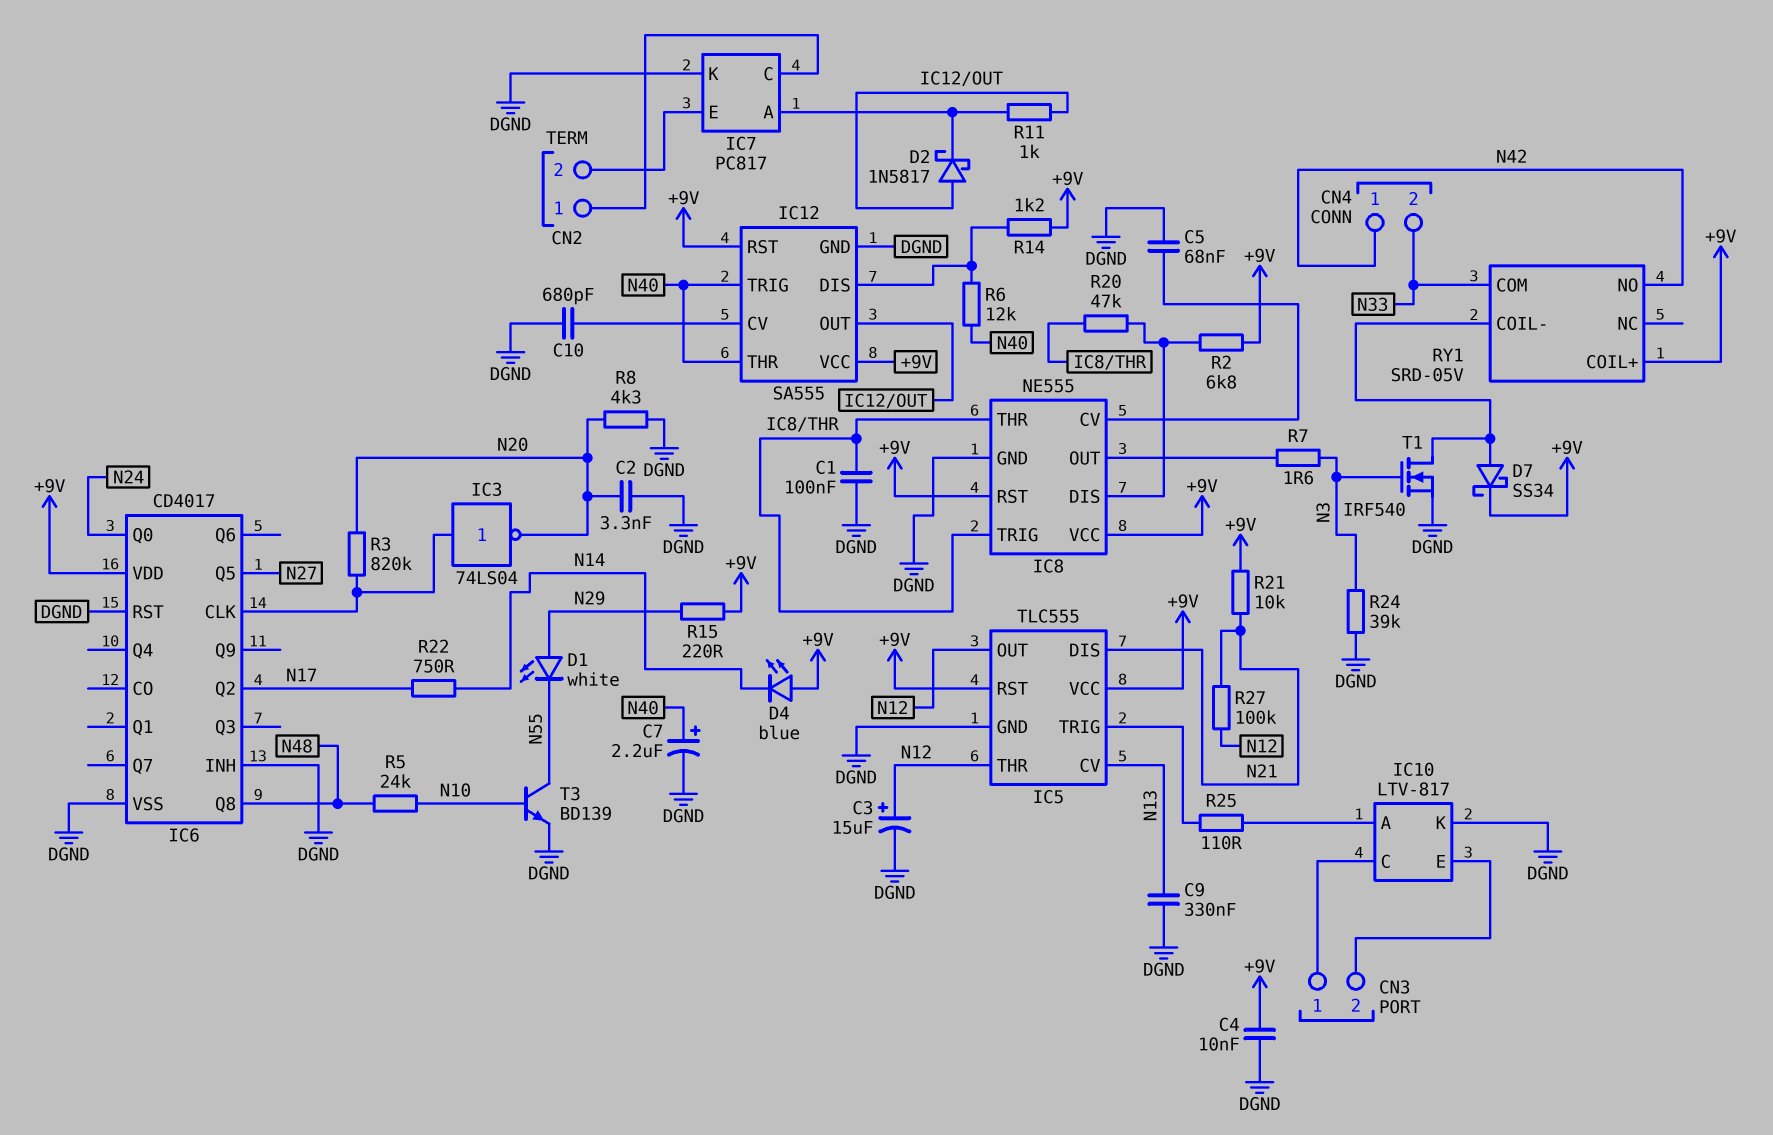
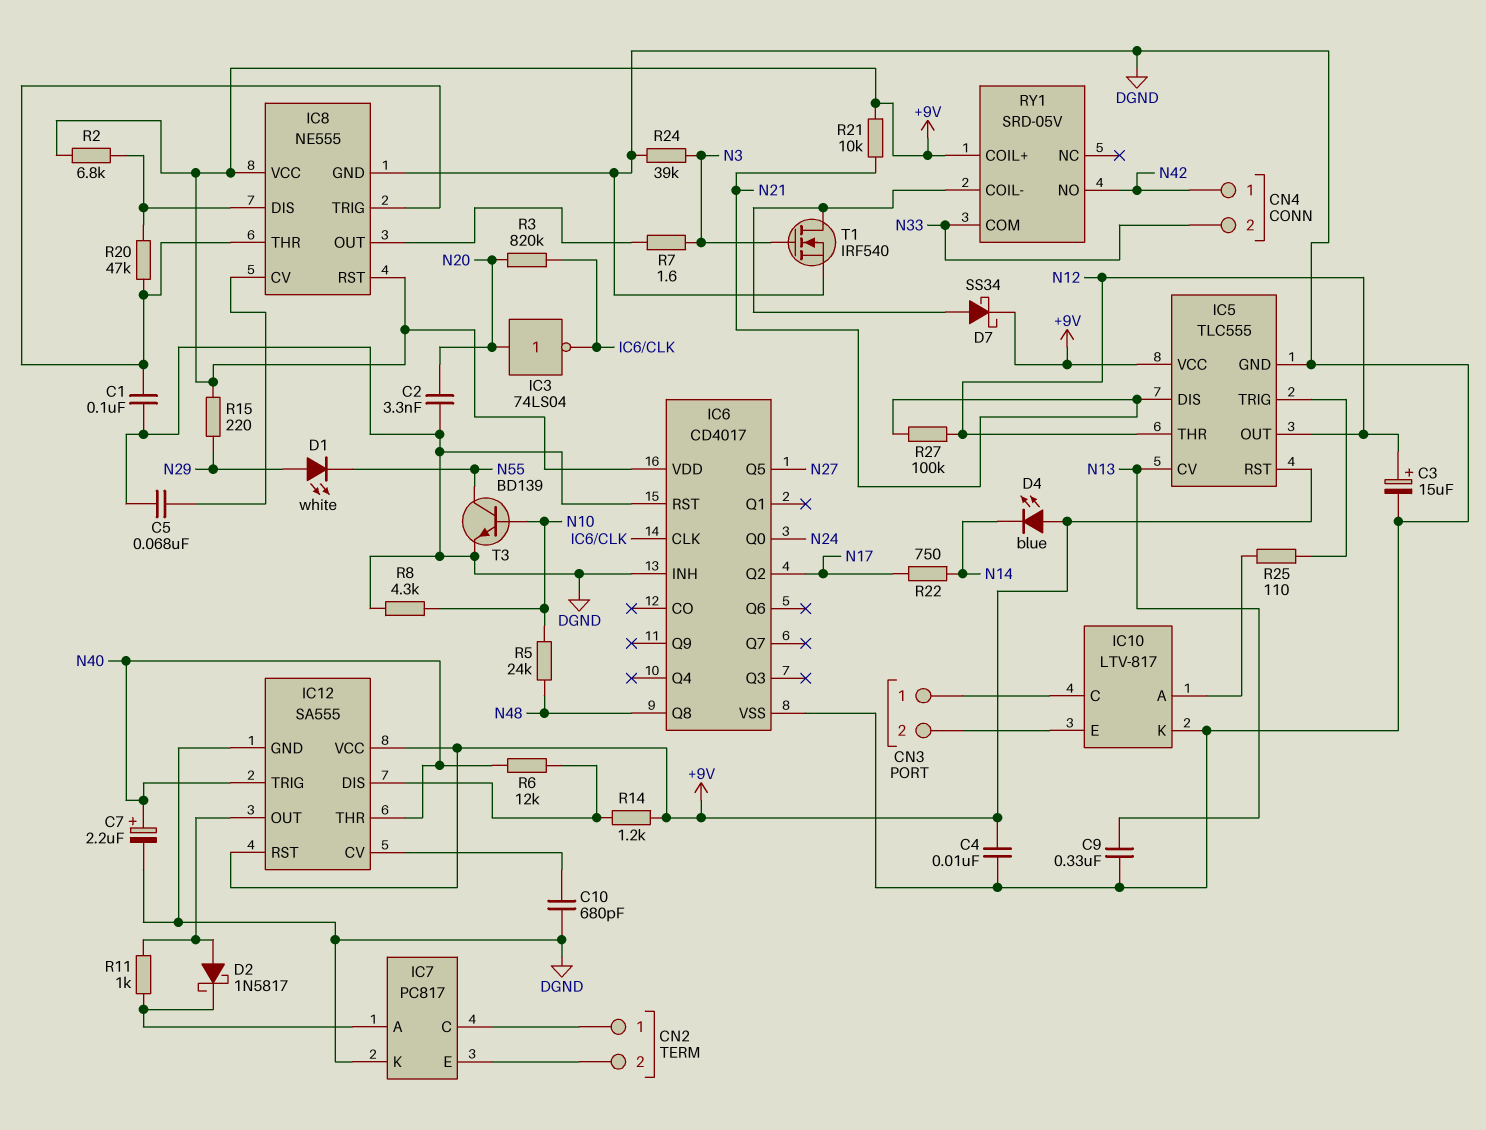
IC3: NOT 74LS04 (in IC6/CLK, out N20) -> NOT 74LS04 (in N20, out IC6/CLK)
R8: 4.3k (DGND, N20) -> 4.3k (DGND, N10)

